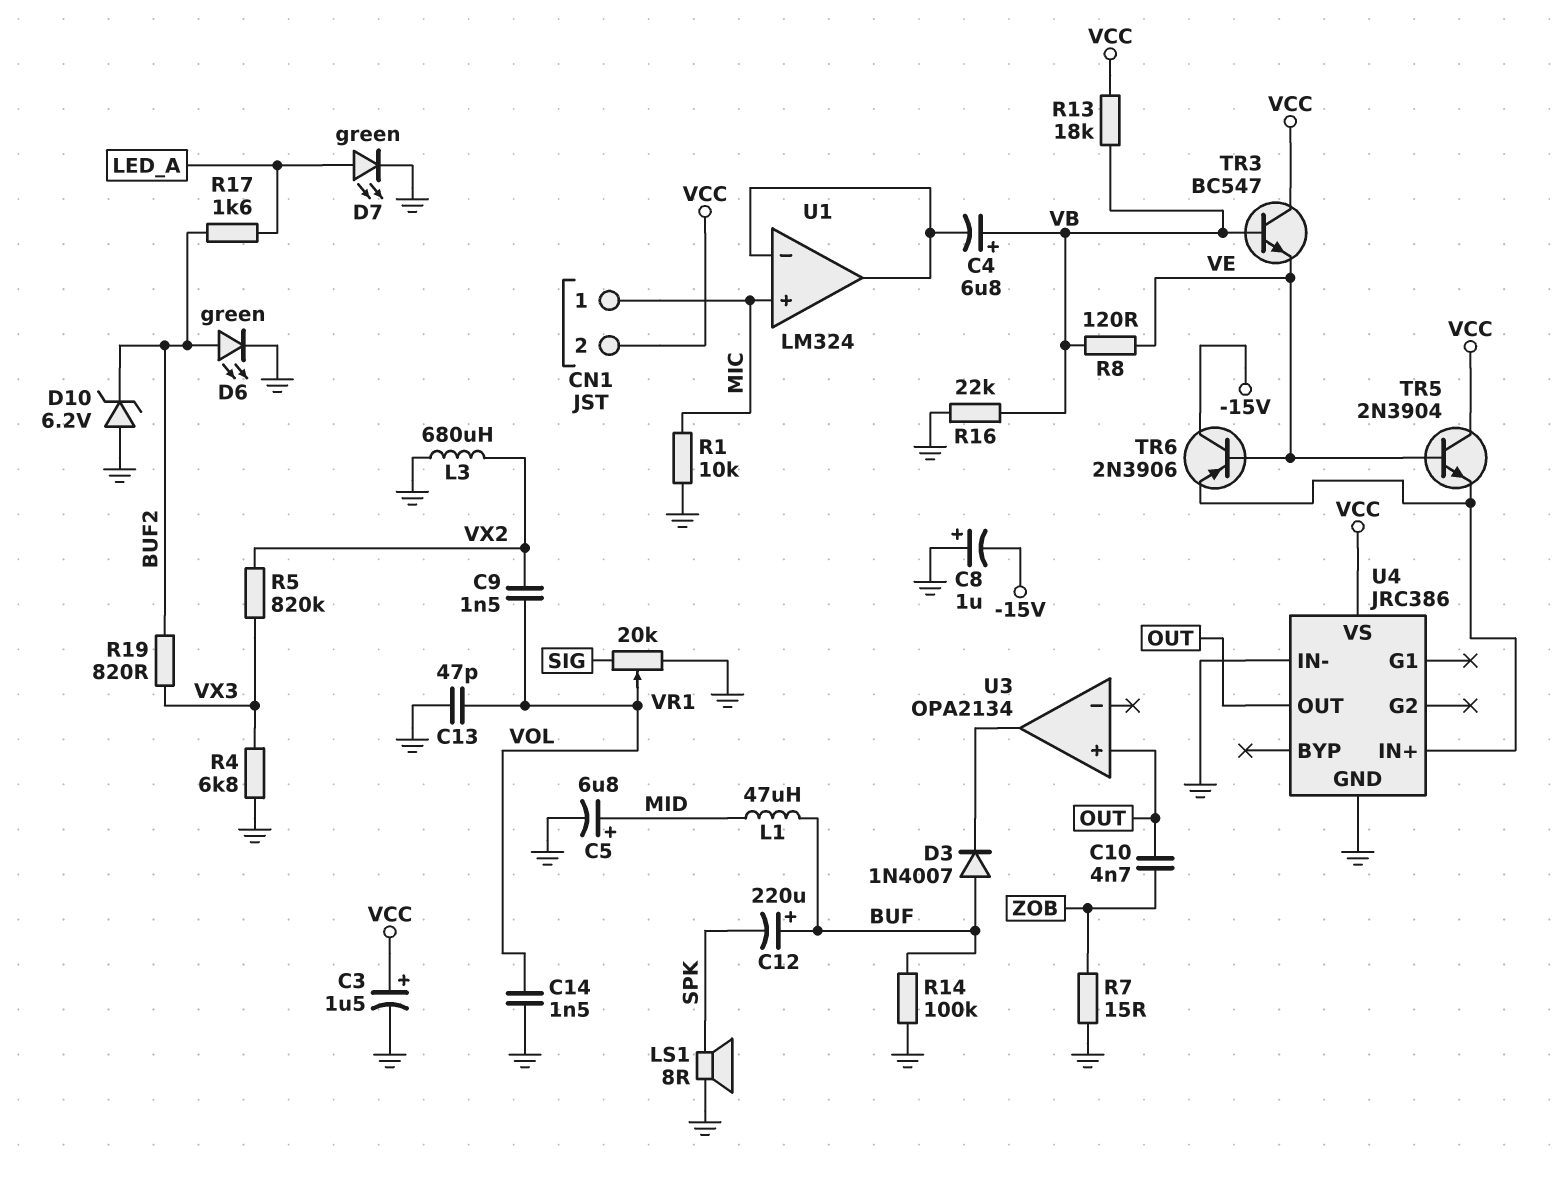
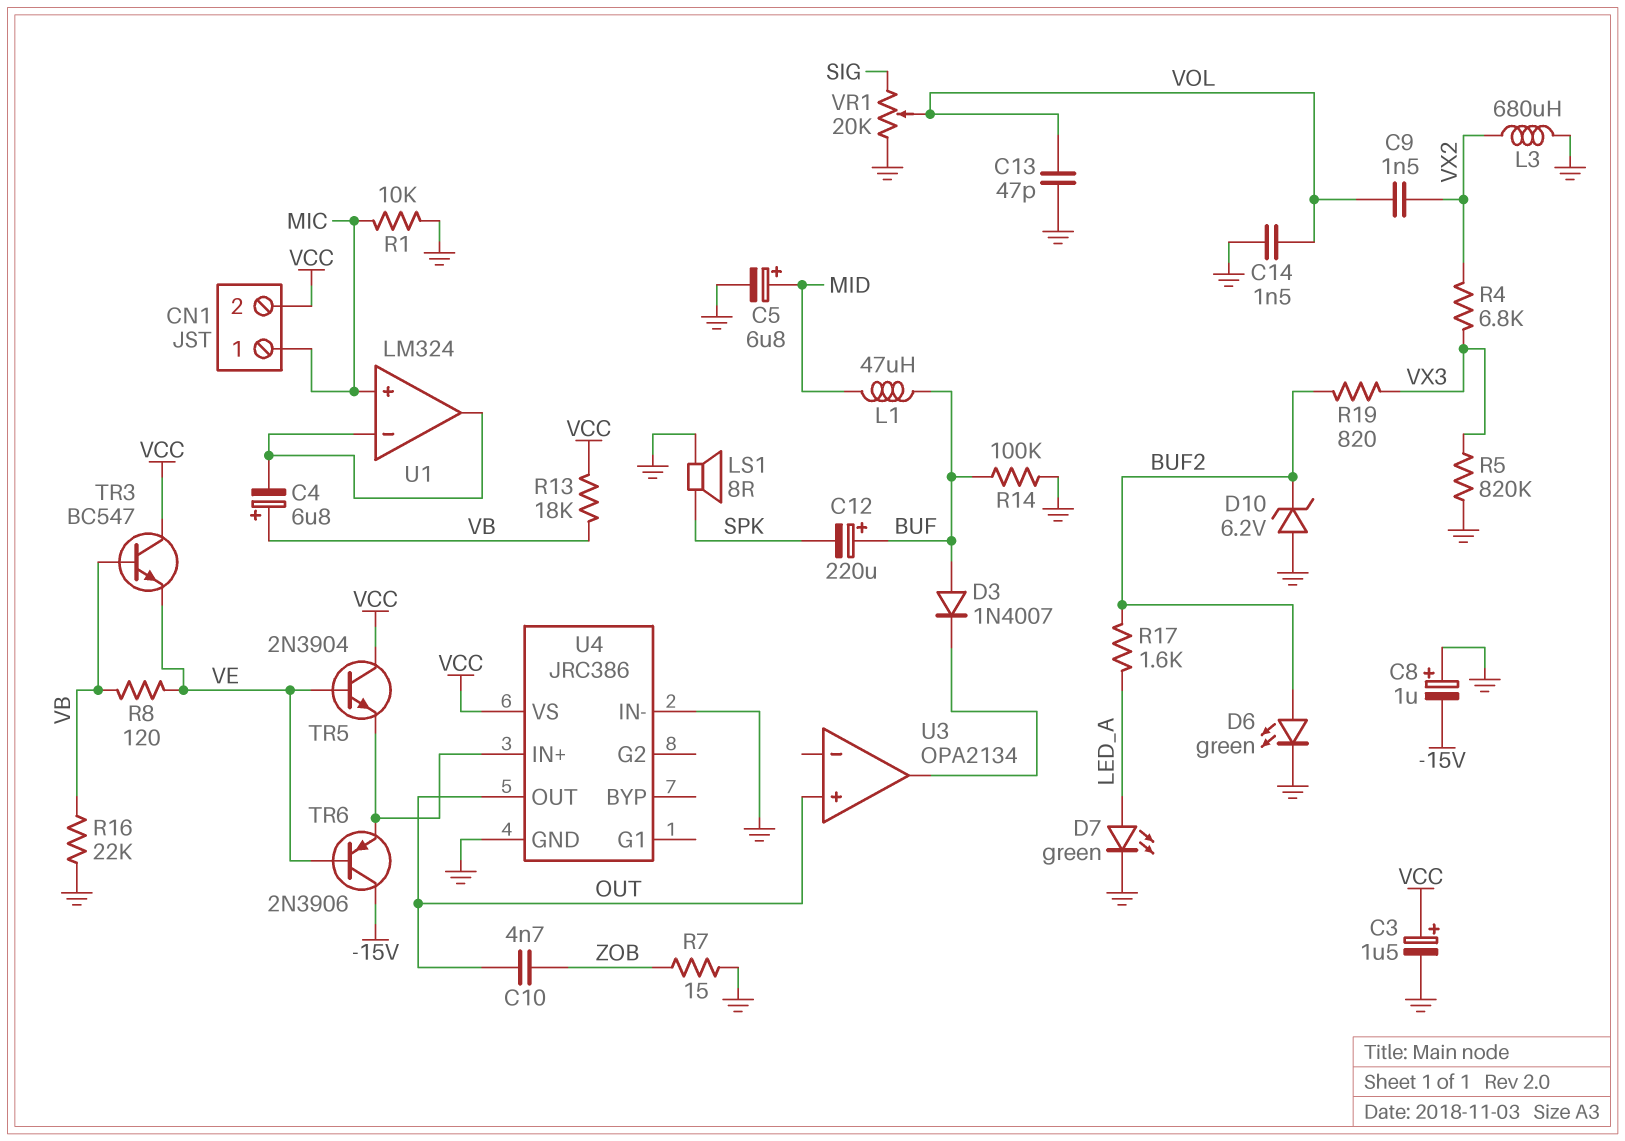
R4: 6.8k (GND, VX3) -> 6.8k (VX2, VX3)
R5: 820k (VX2, VX3) -> 820k (GND, VX3)

